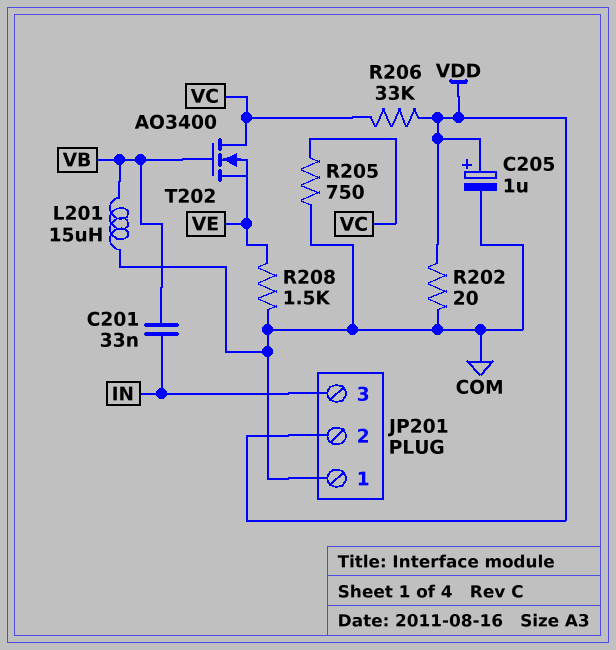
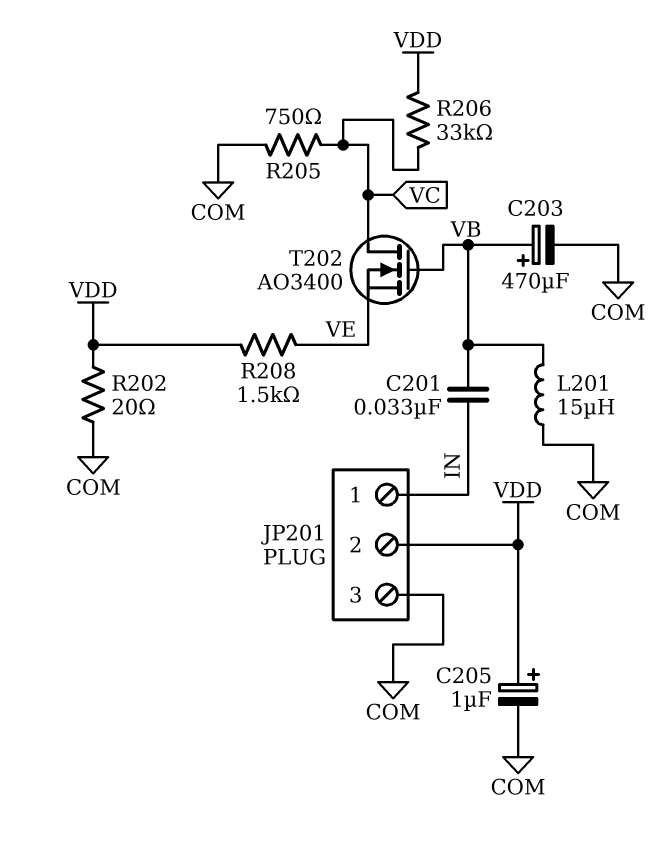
C203: none -> 470uF (plus VB, minus COM)
JP201 pin 1: COM -> IN
JP201 pin 3: IN -> COM
R208: 1.5k (COM, VE) -> 1.5k (VDD, VE)

